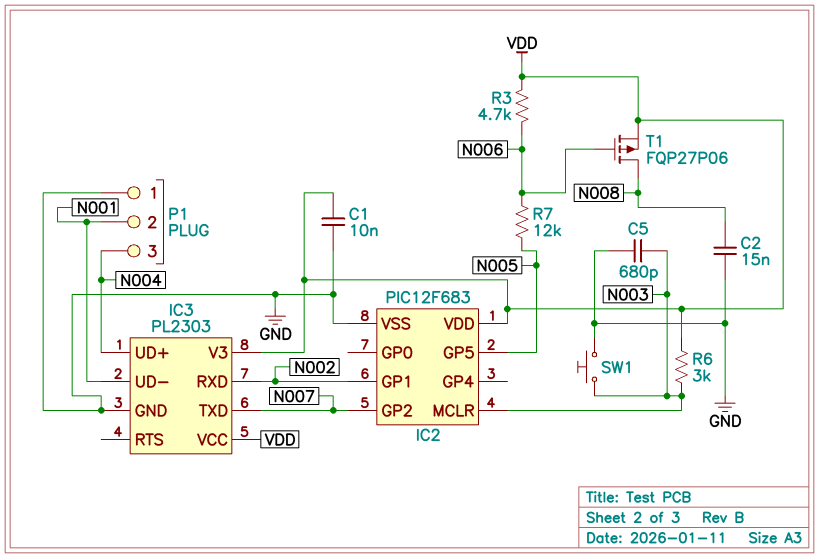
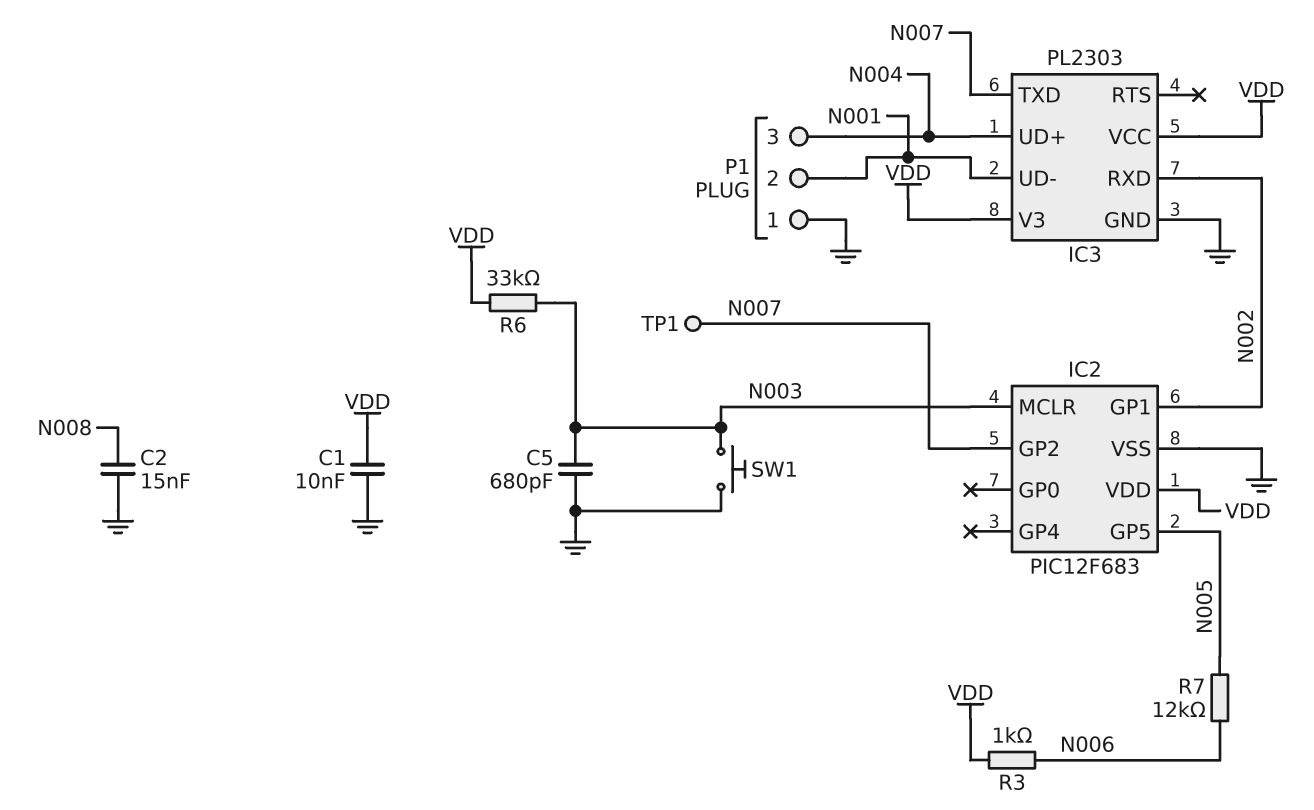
R3: 4.7k (N006, VDD) -> 1k (N006, VDD)
R6: 3k (N003, VDD) -> 33k (N003, VDD)
T1: PMOS FQP27P06 (G N006, D N008, S VDD) -> none
TP1: none -> test point (N007)

